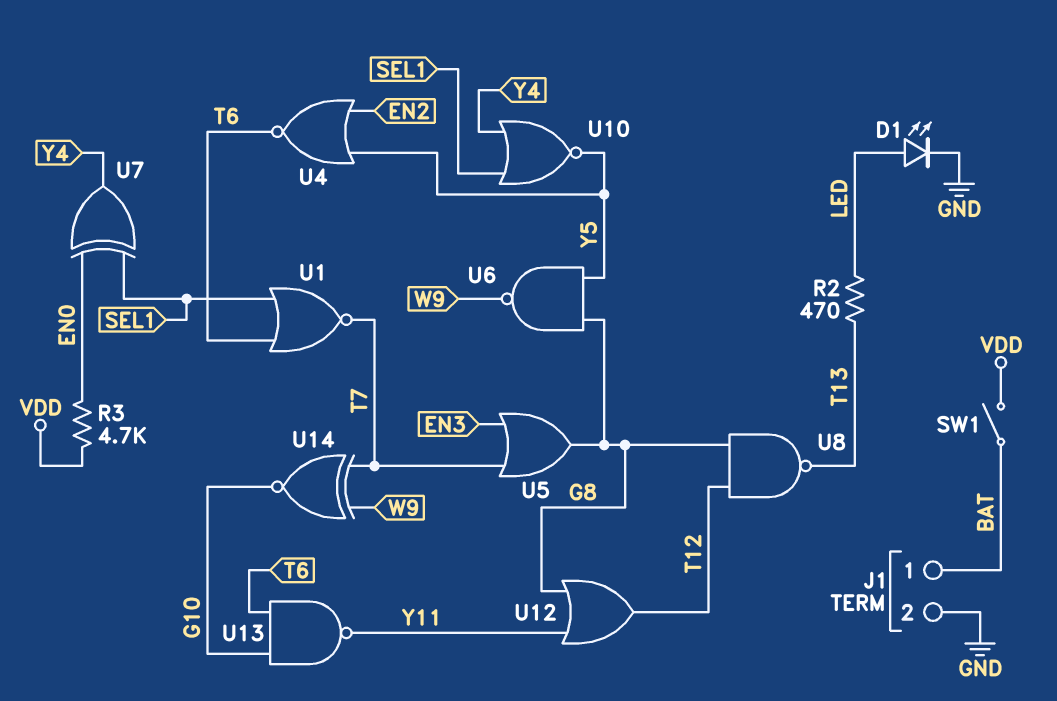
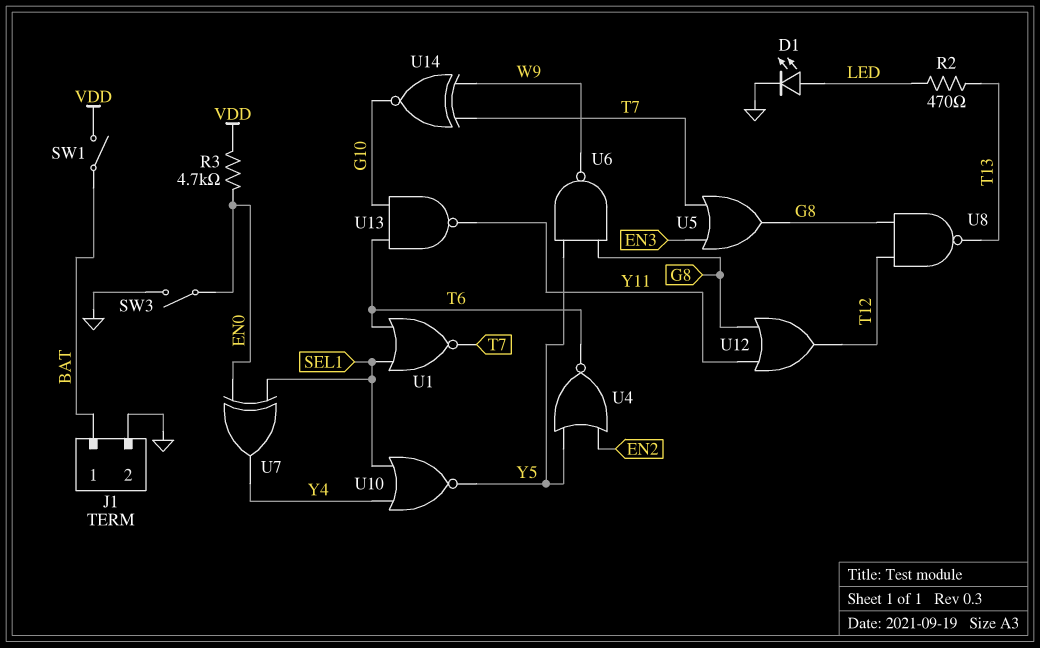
SW3: none -> switch (EN0, GND)

